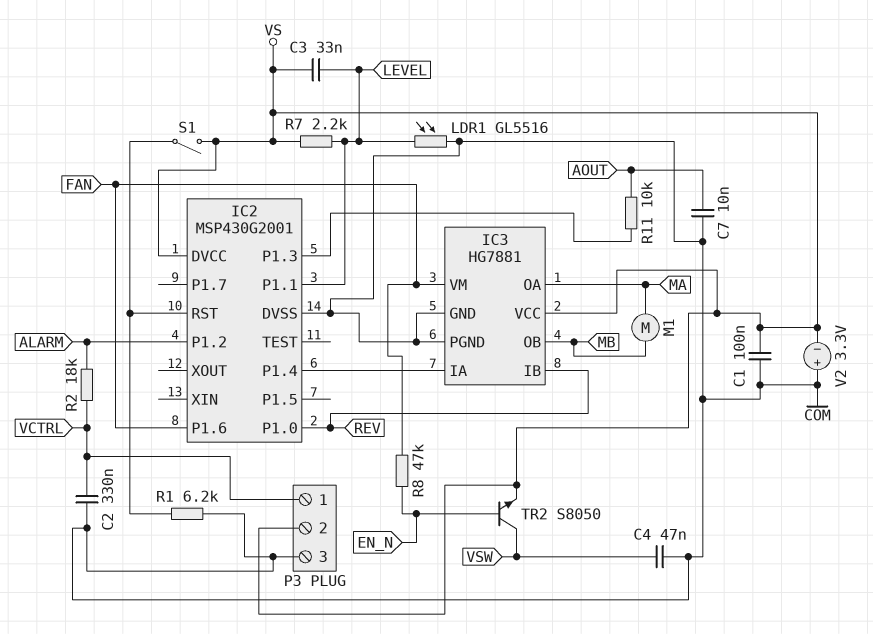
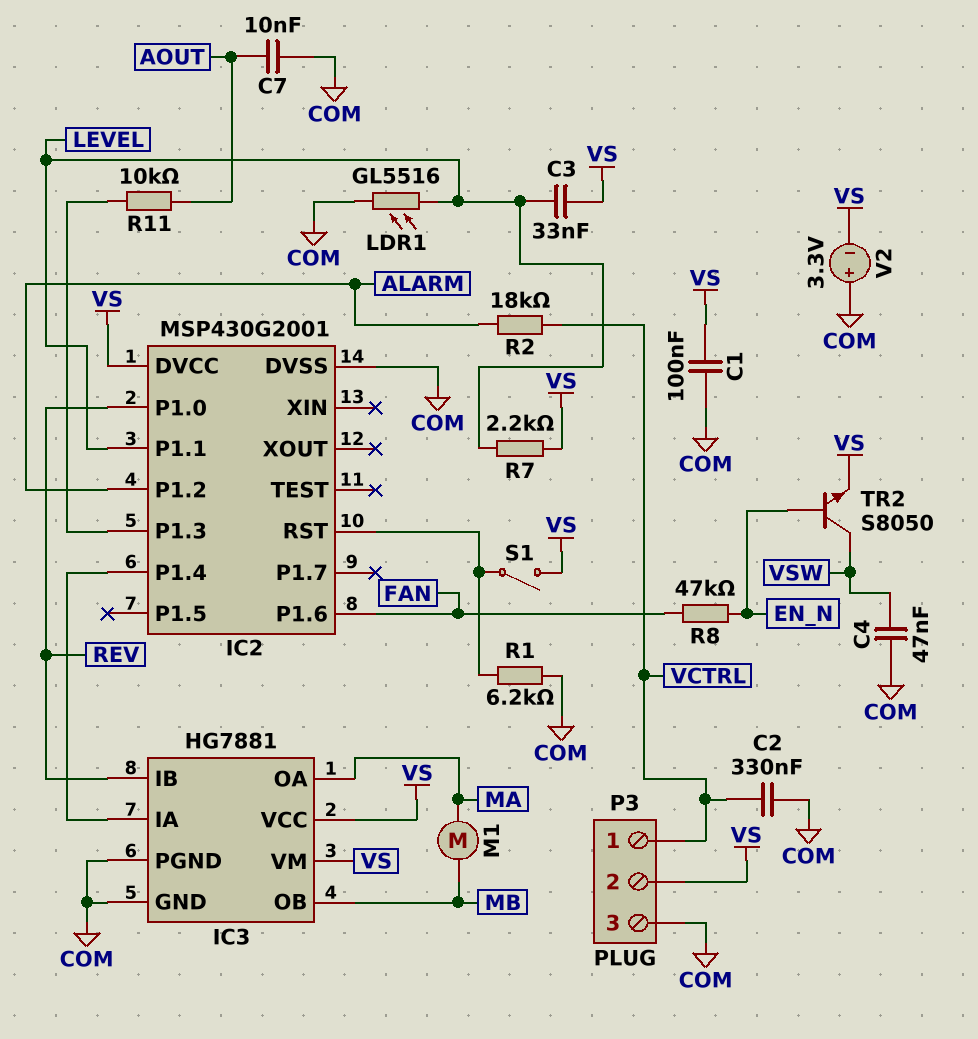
IC3 pin VM: FAN -> VS

